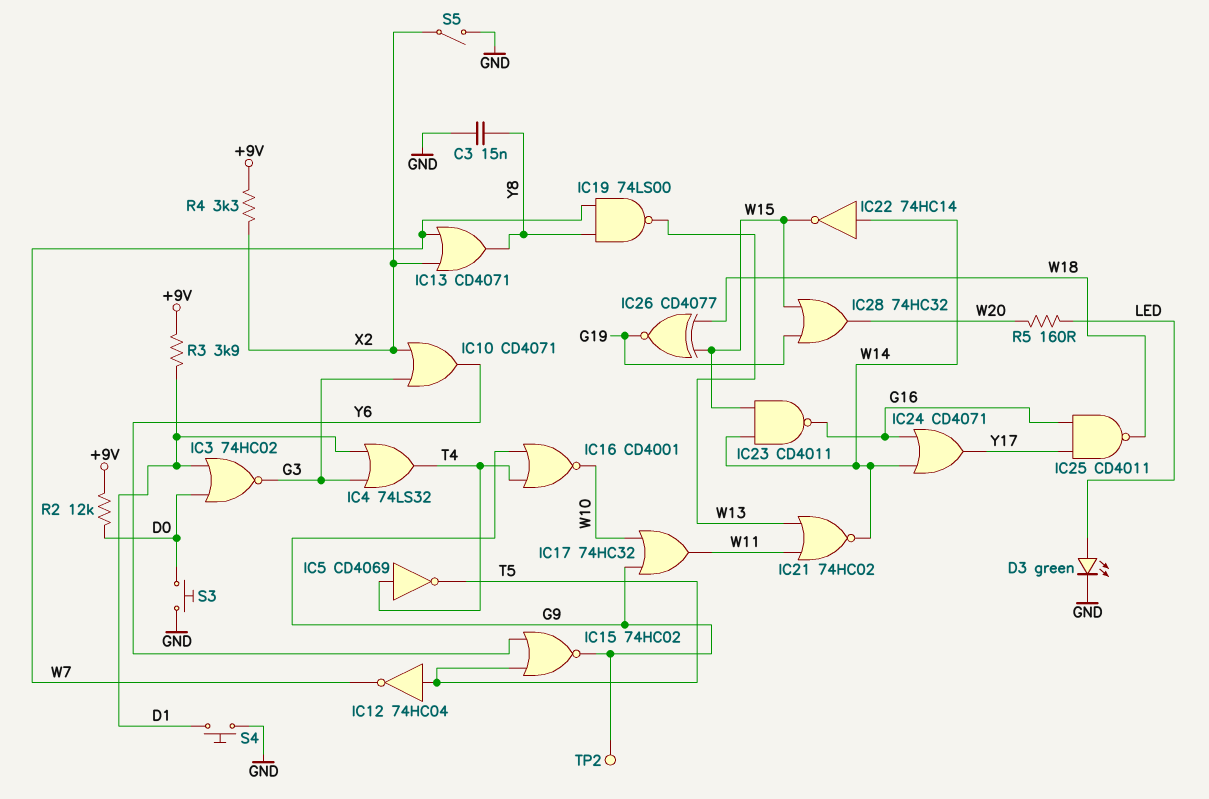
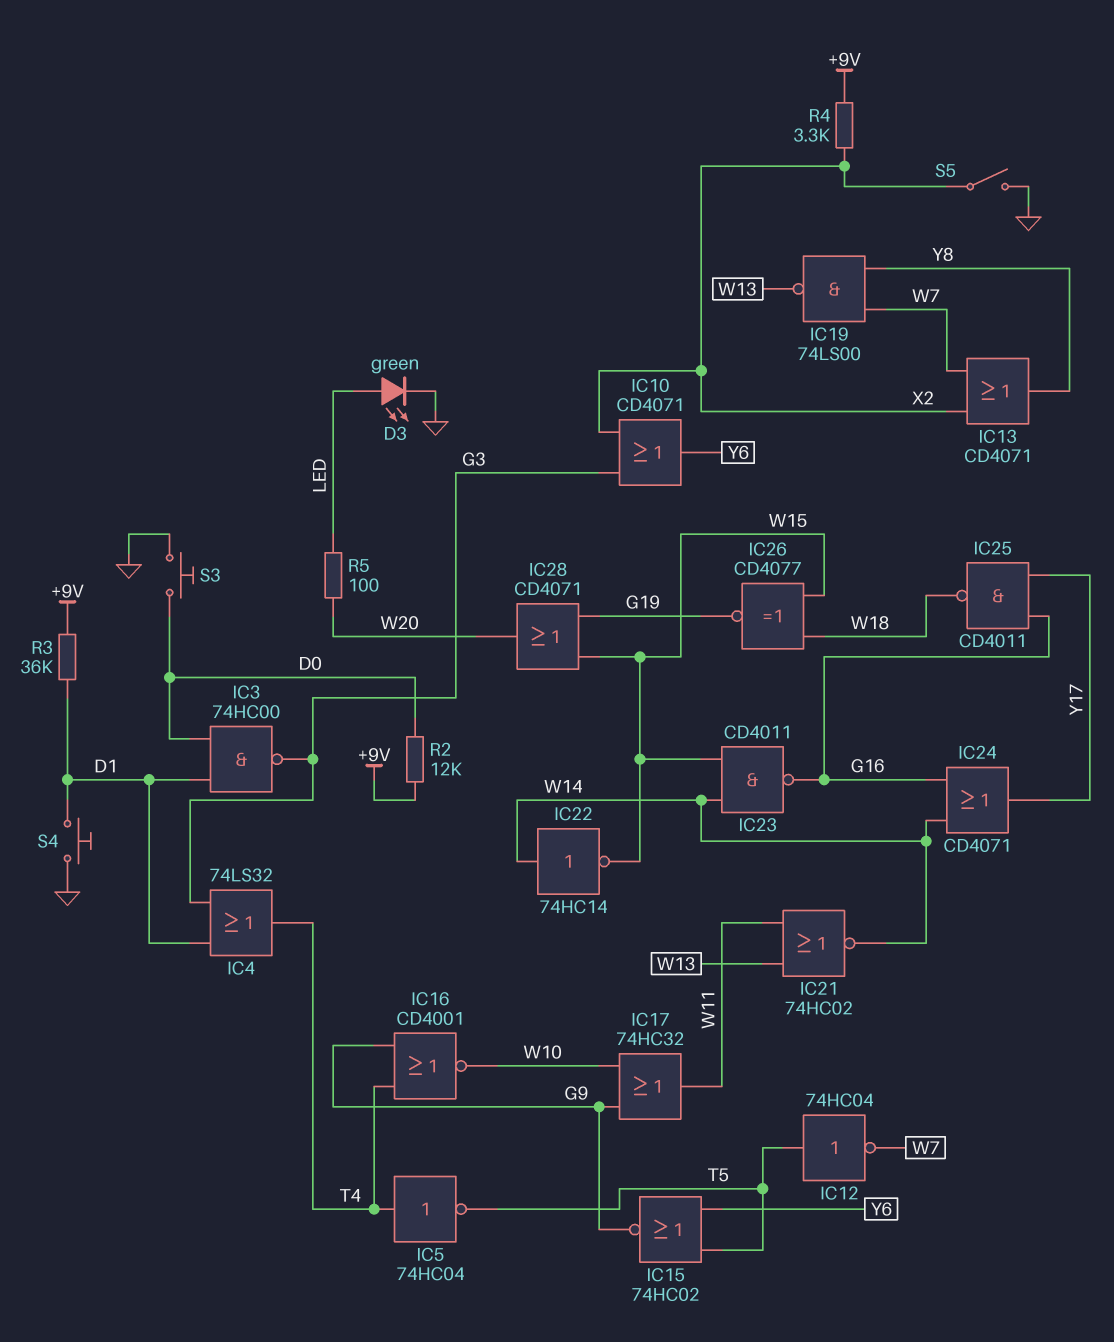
C3: 15nF (GND, Y8) -> none
IC3: NOR 74HC02 (in D0, in D1, out G3) -> NAND 74HC00 (in D0, in D1, out G3)
IC5: NOT CD4069 (in T4, out T5) -> NOT 74HC04 (in T4, out T5)
IC28: OR 74HC32 (in G19, in W15, out W20) -> OR CD4071 (in G19, in W15, out W20)
R3: 3.9k (+9V, D1) -> 36k (+9V, D1)
R5: 160 (LED, W20) -> 100 (LED, W20)
TP2: test point (G9) -> none

